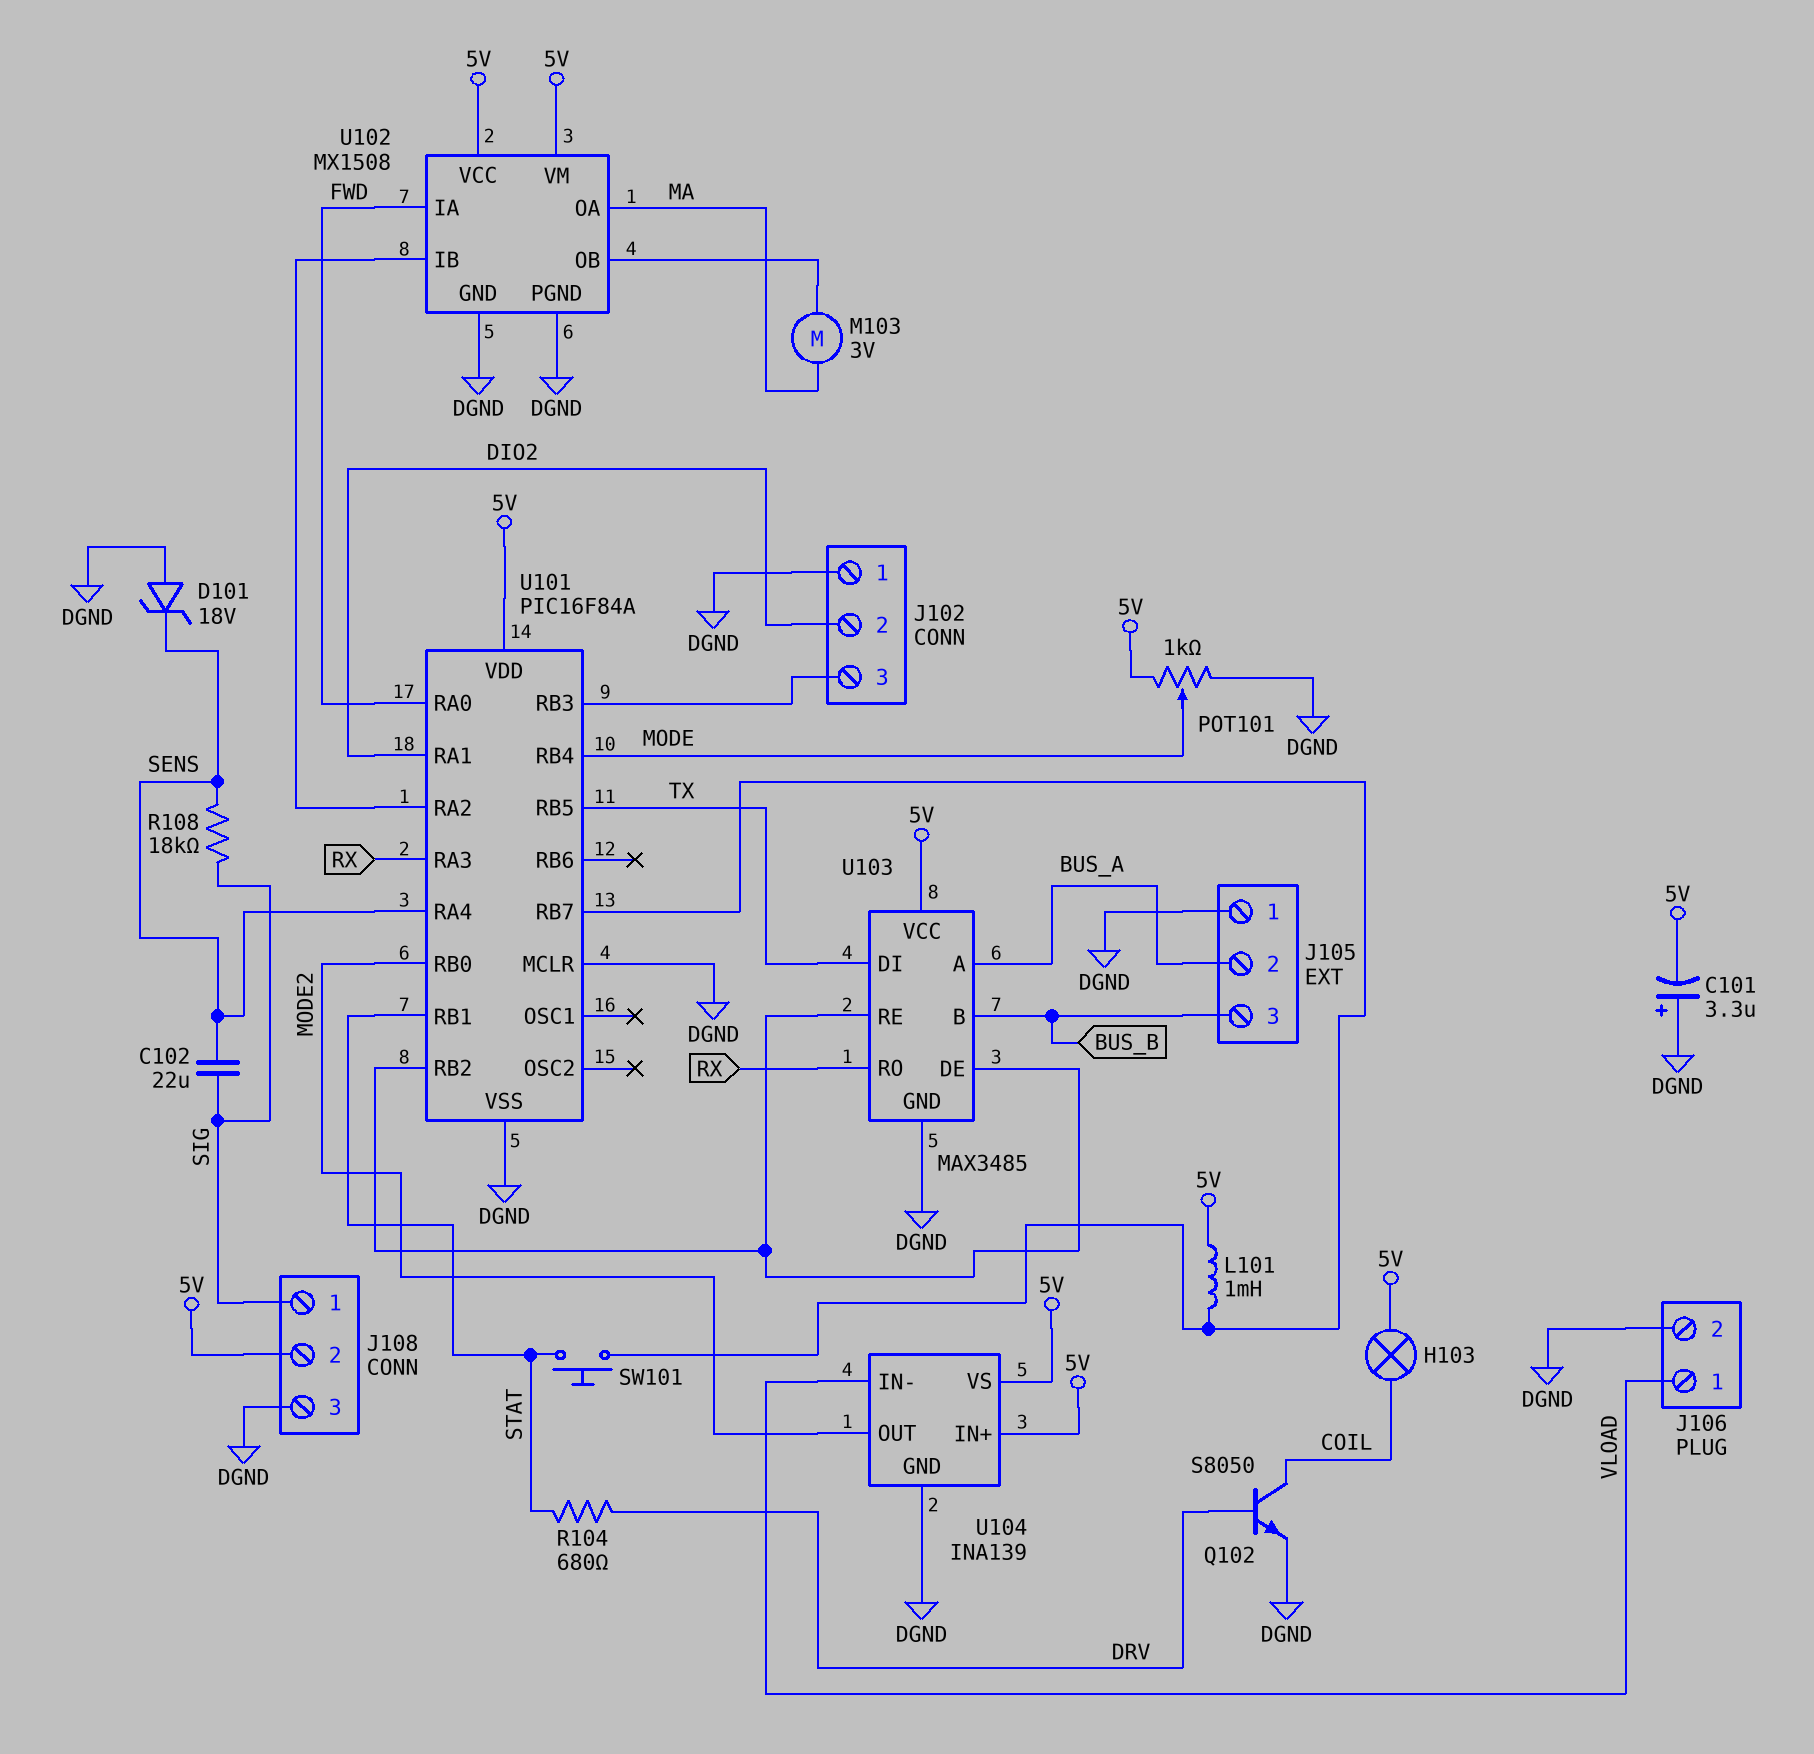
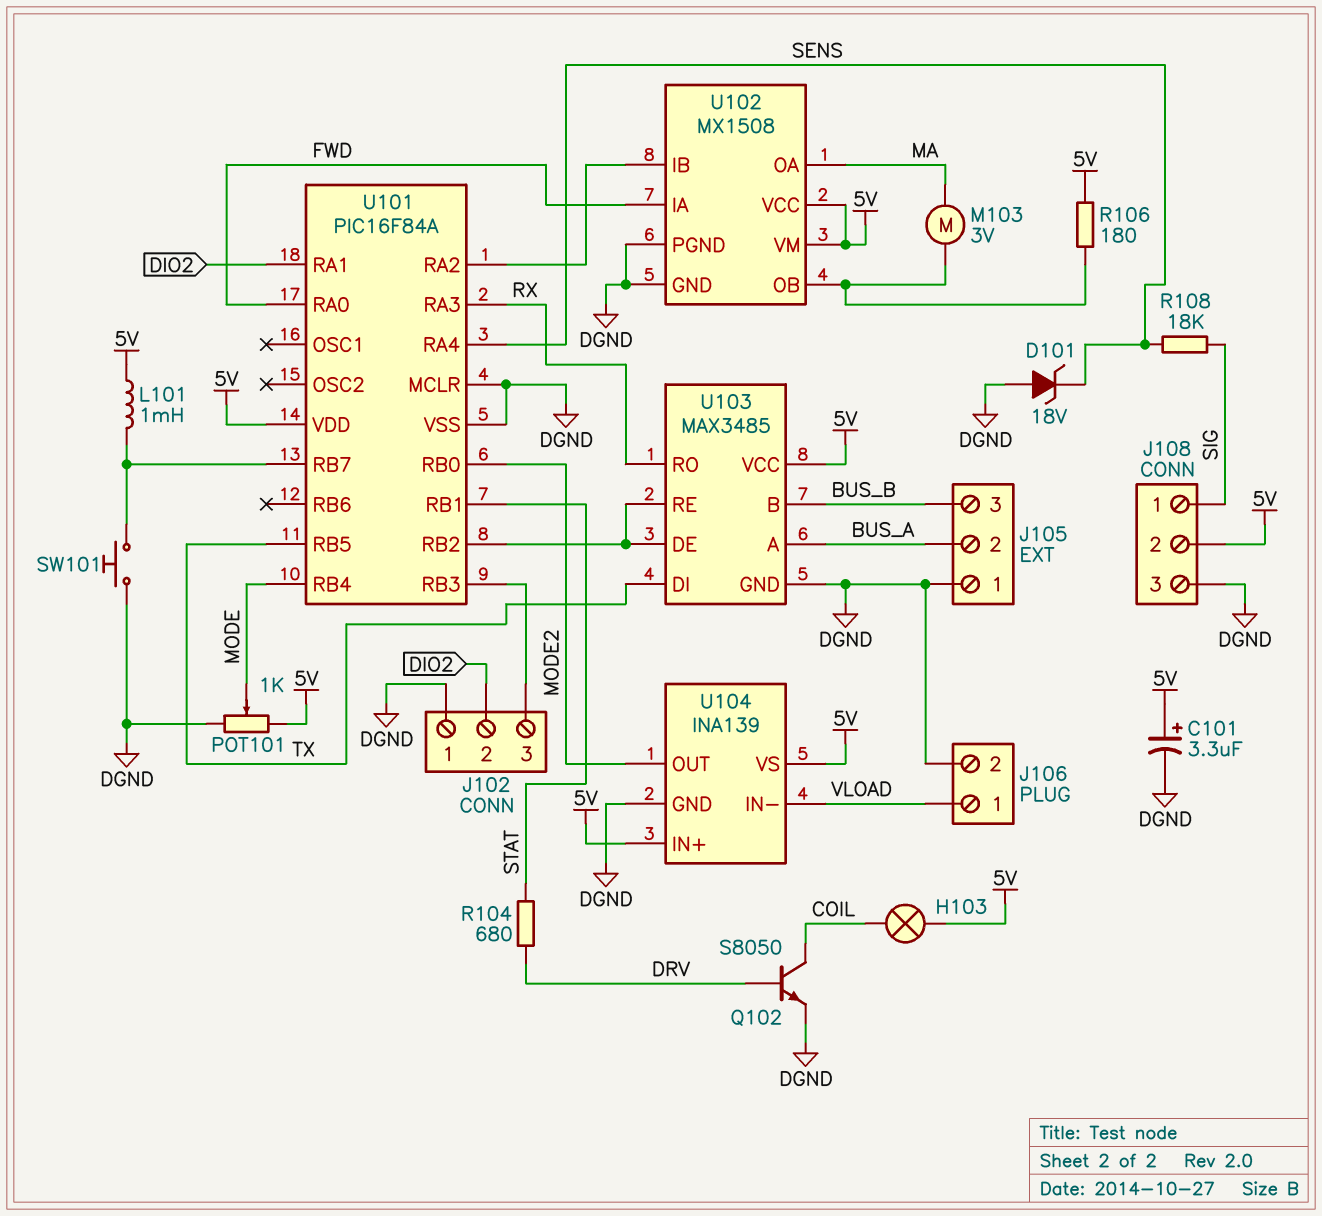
C101: 3.3uF (plus DGND, minus 5V) -> 3.3uF (plus 5V, minus DGND)
C102: 22uF (SENS, SIG) -> none
R106: none -> 180 (5V, U102/OB)
SW101: button (STAT, U101/RB7) -> button (DGND, U101/RB7)

